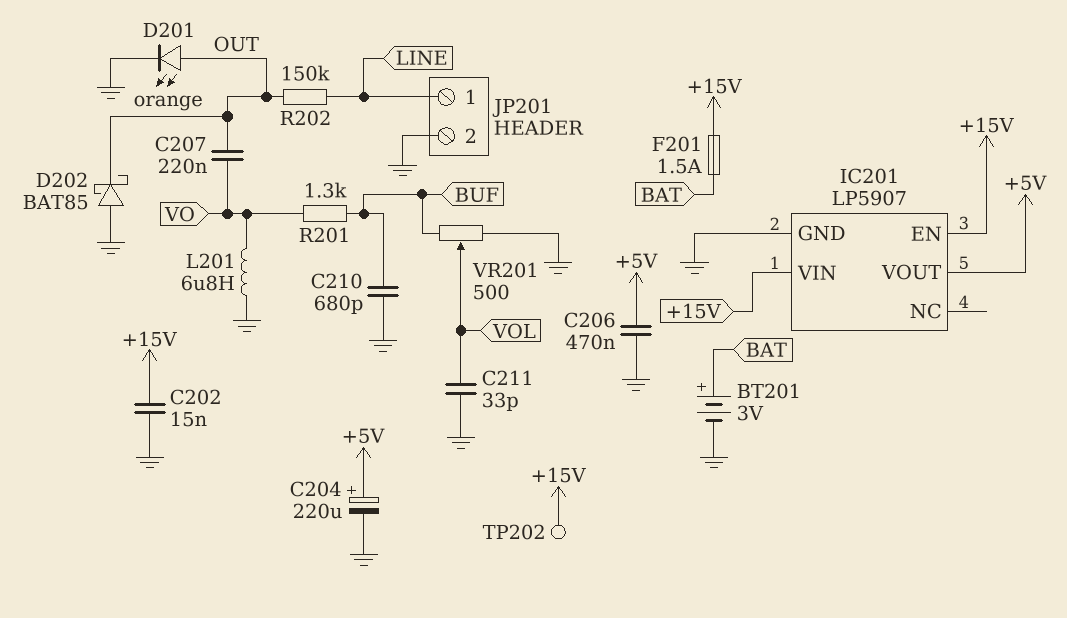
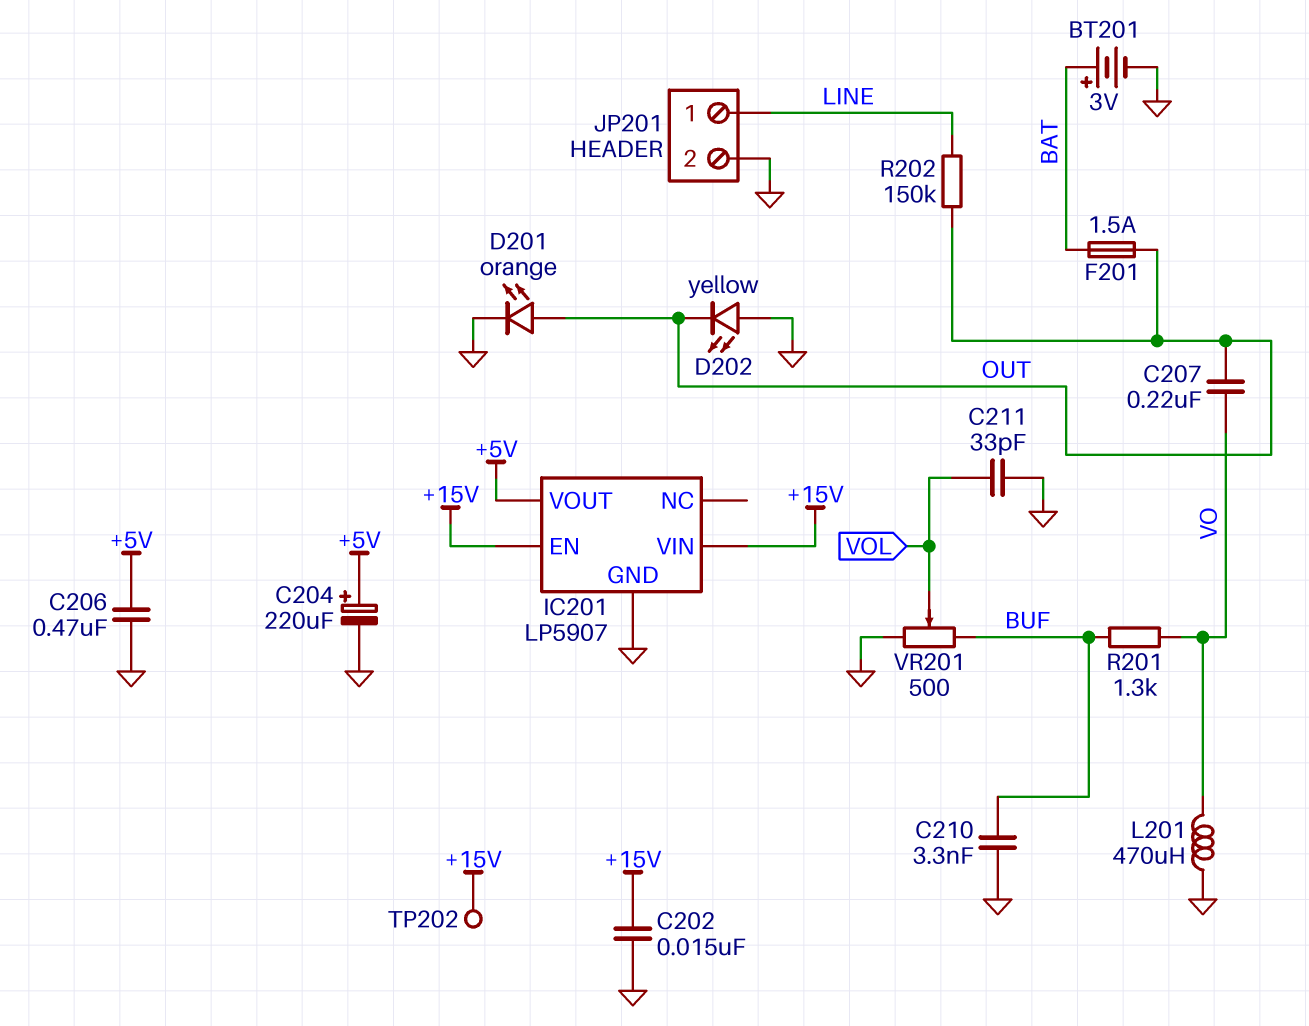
C210: 680pF (BUF, GND) -> 3.3nF (BUF, GND)
D202: schottky BAT85 (A GND, K OUT) -> LED yellow (A GND, K OUT)
F201: 1.5A (+15V, BAT) -> 1.5A (BAT, OUT)
L201: 6.8uH (GND, VO) -> 470uH (GND, VO)

